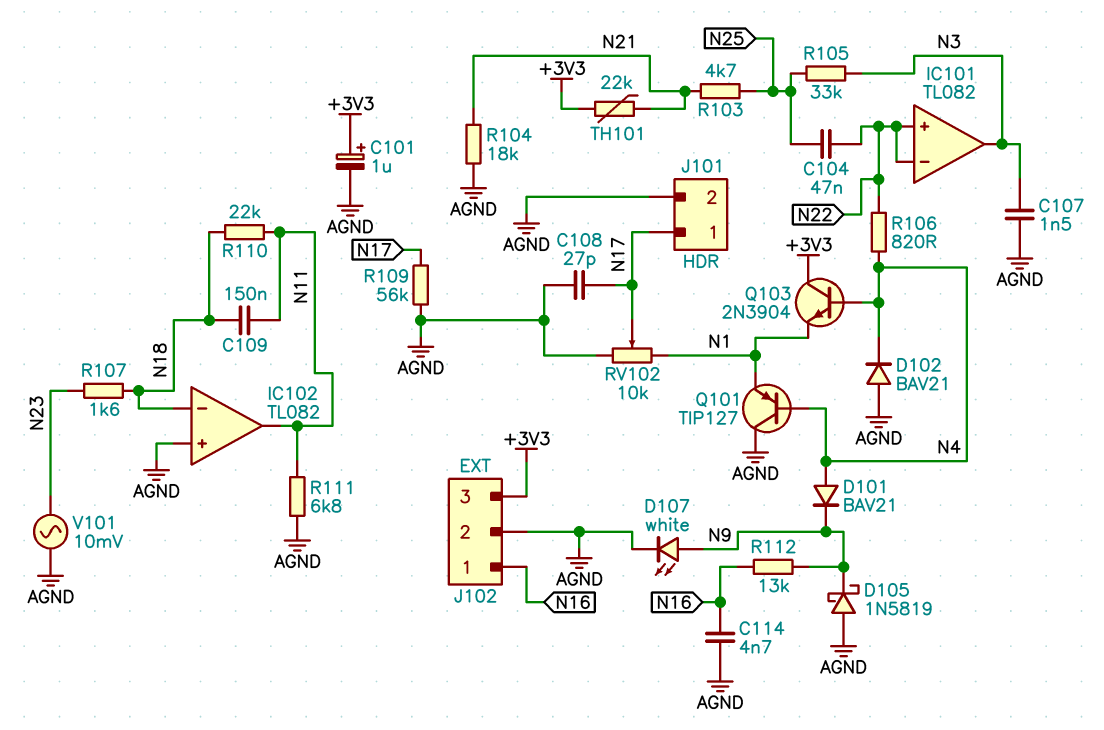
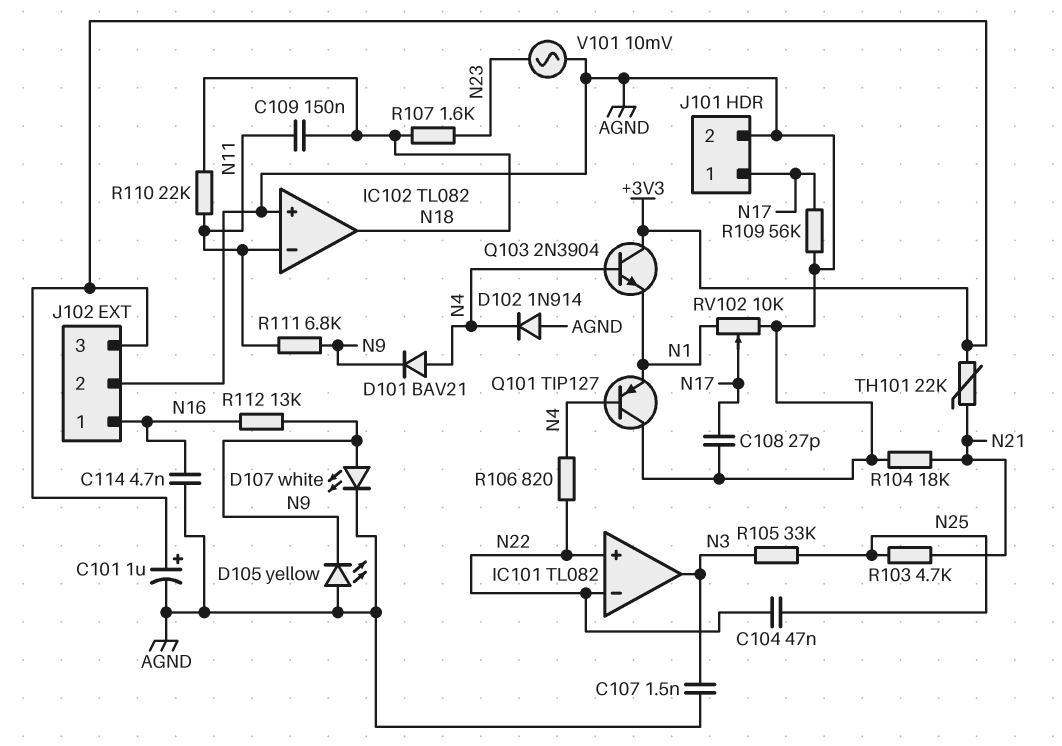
D102: diode BAV21 (A AGND, K N4) -> diode 1N914 (A AGND, K N4)
D105: schottky 1N5819 (A AGND, K N9) -> LED yellow (A AGND, K N9)
IC102 pin in-: N18 -> N11
IC102 pin out: N11 -> N18
R111: 6.8k (AGND, N11) -> 6.8k (N9, N11)

